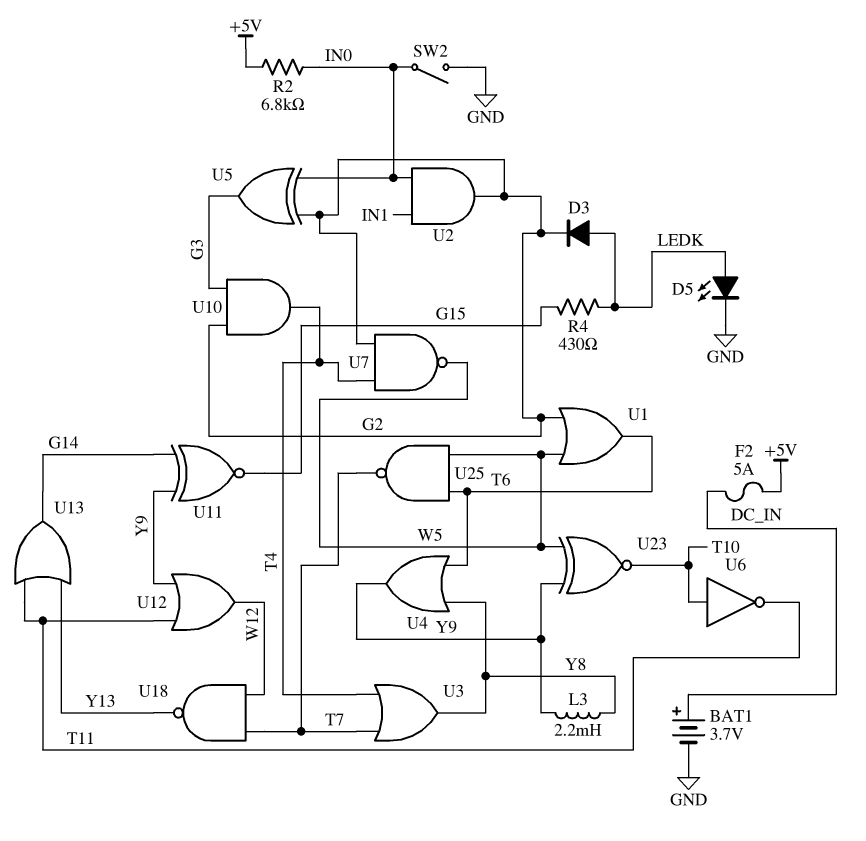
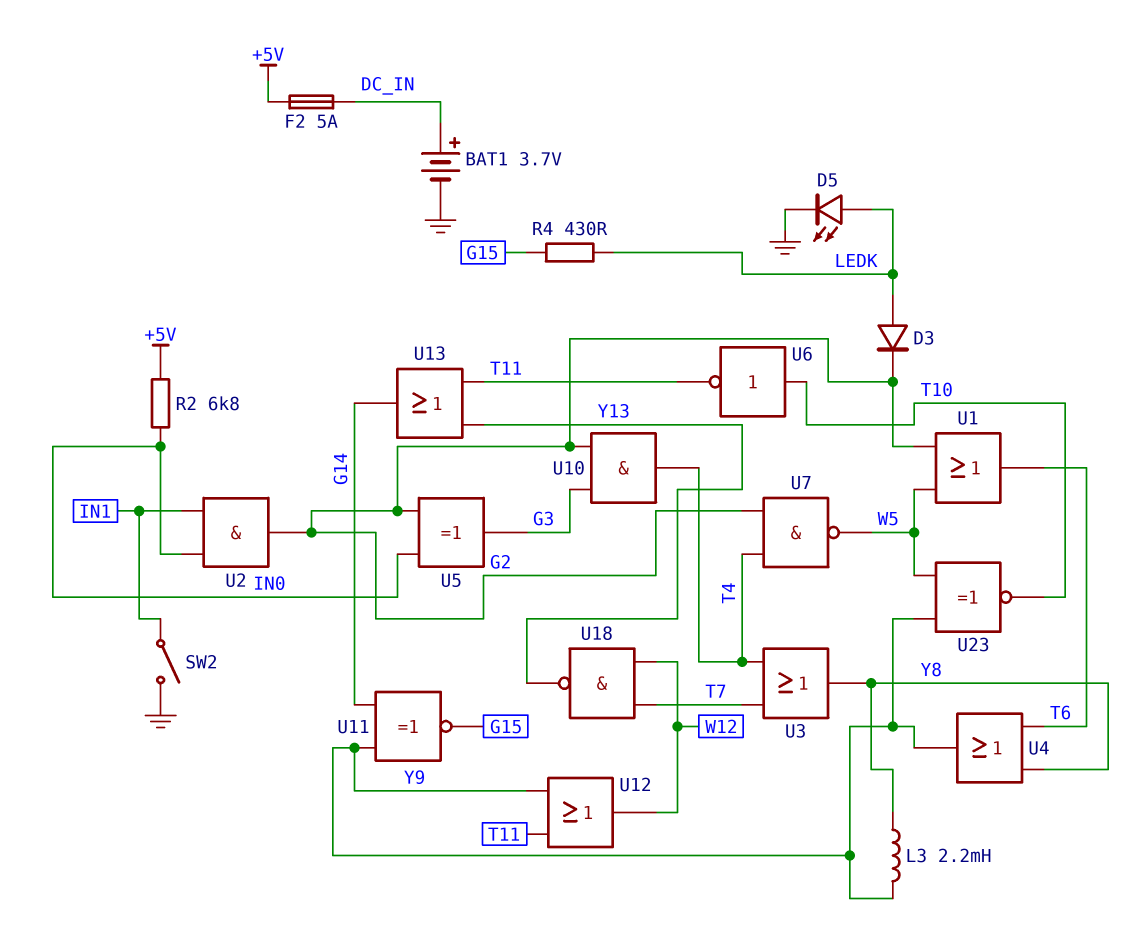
SW2: switch (GND, IN0) -> switch (GND, IN1)
U25: NAND (in T6, in W5, out T7) -> none

